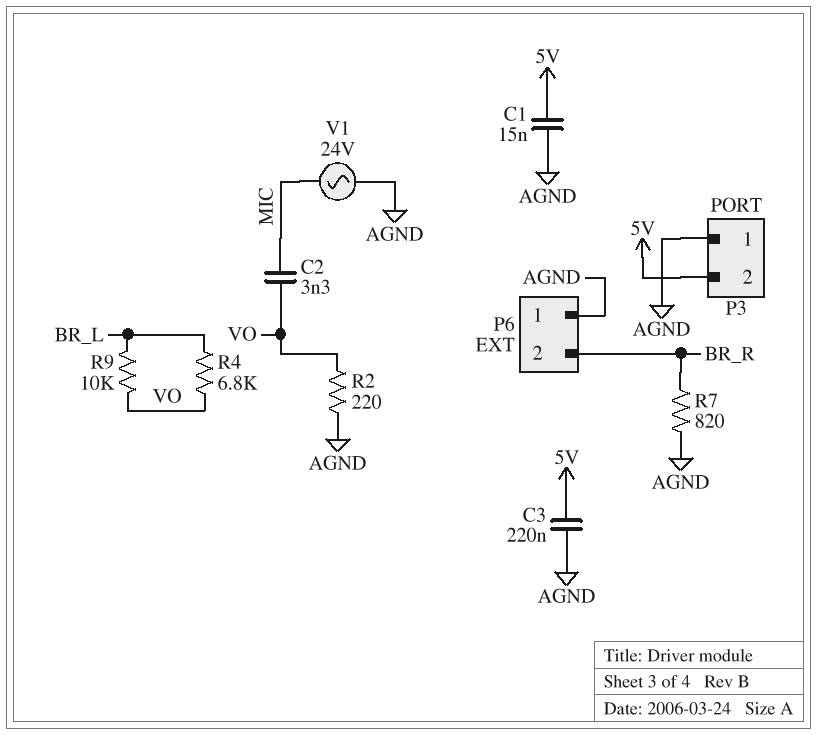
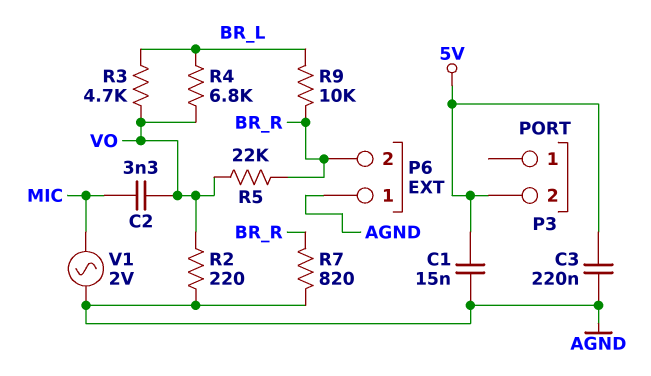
P3 pin 1: AGND -> none
R3: none -> 4.7k (BR_L, VO)
R5: none -> 22k (BR_R, VO)
R9: 10k (BR_L, VO) -> 10k (BR_L, BR_R)
V1: AC 24V (AGND, MIC) -> AC 2V (AGND, MIC)

